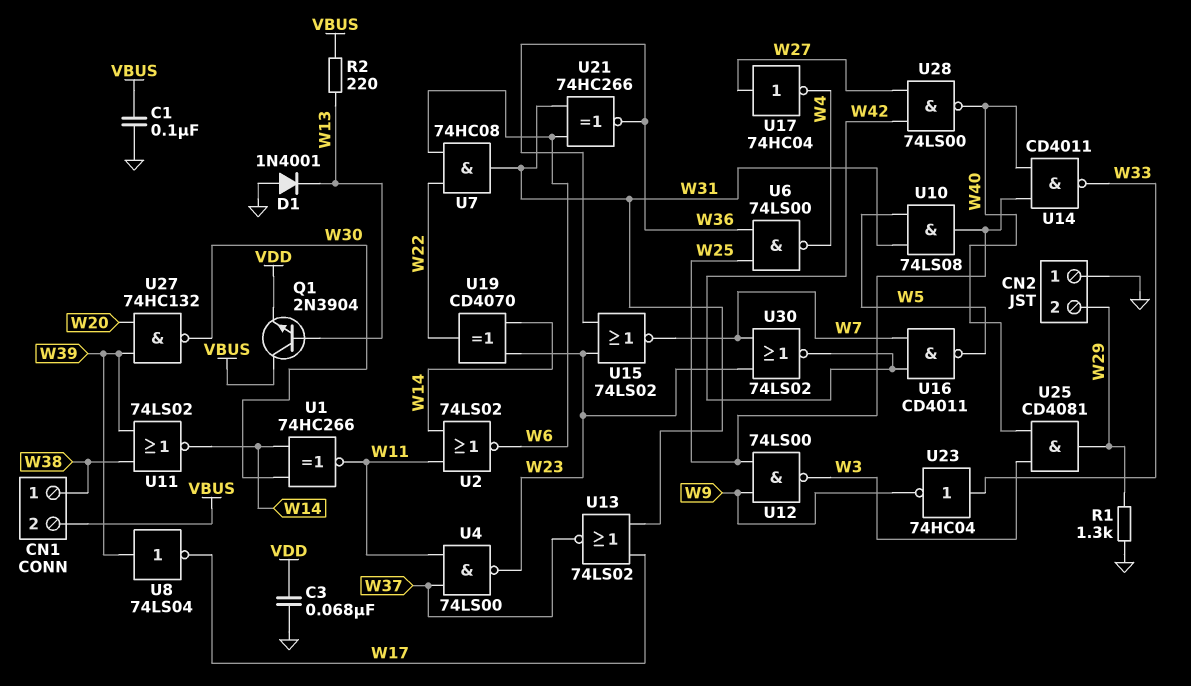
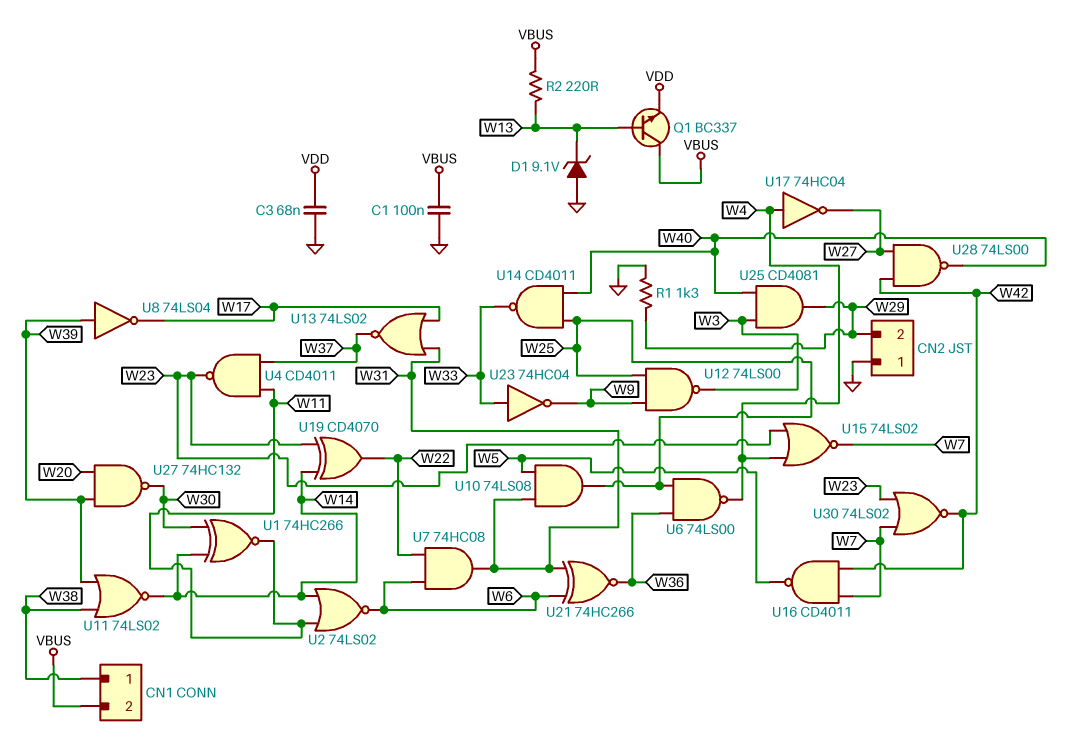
D1: diode 1N4001 (A GND, K W13) -> zener 9.1V (A GND, K W13)
Q1: NPN 2N3904 (B W13, C VBUS, E VDD) -> NPN BC337 (B W13, C VBUS, E VDD)
U4: NAND 74LS00 (in W11, in W37, out W23) -> NAND CD4011 (in W11, in W37, out W23)
U15: NOR 74LS02 (in W23, in W36, out W7) -> NOR 74LS02 (in W4, in W23, out W7)
U17: NOT 74HC04 (in W27, out W4) -> NOT 74HC04 (in W4, out W27)

